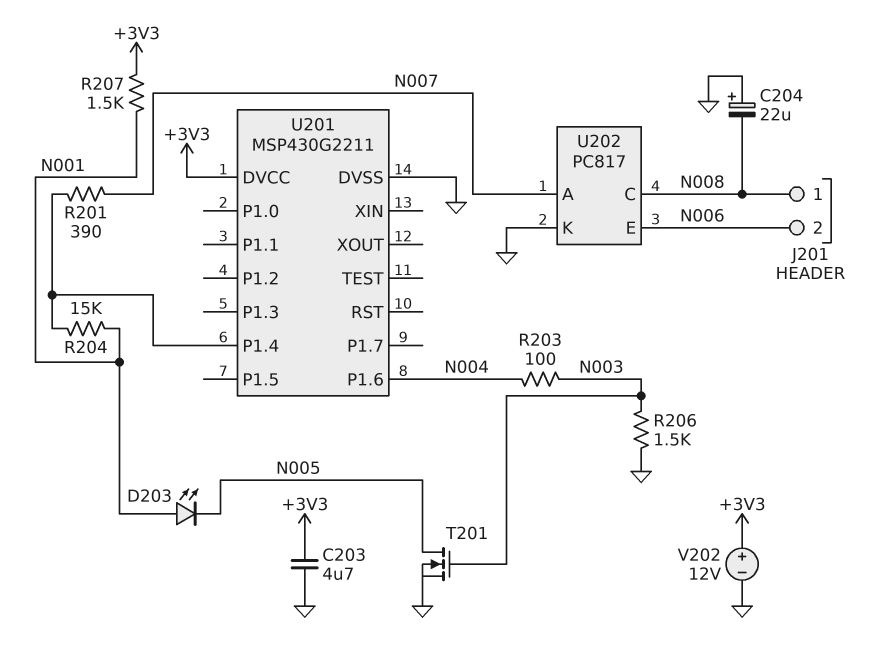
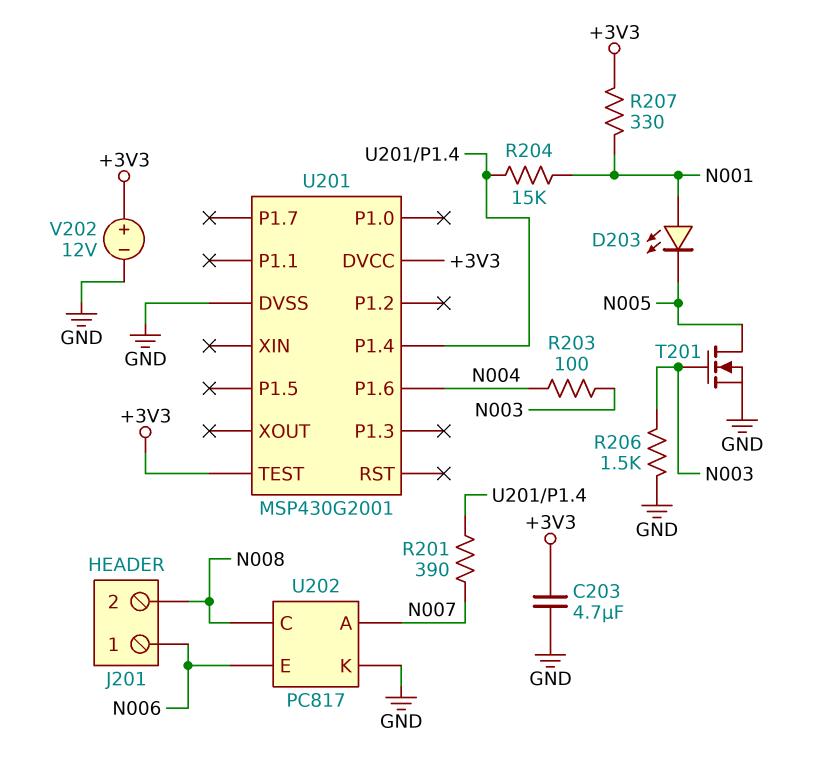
C204: 22uF (plus GND, minus N008) -> none
J201 pin 1: N008 -> N006
J201 pin 2: N006 -> N008
R207: 1.5k (+3V3, N001) -> 330 (+3V3, N001)
U201: MSP430G2211 -> MSP430G2001
U201 pin TEST: none -> +3V3

